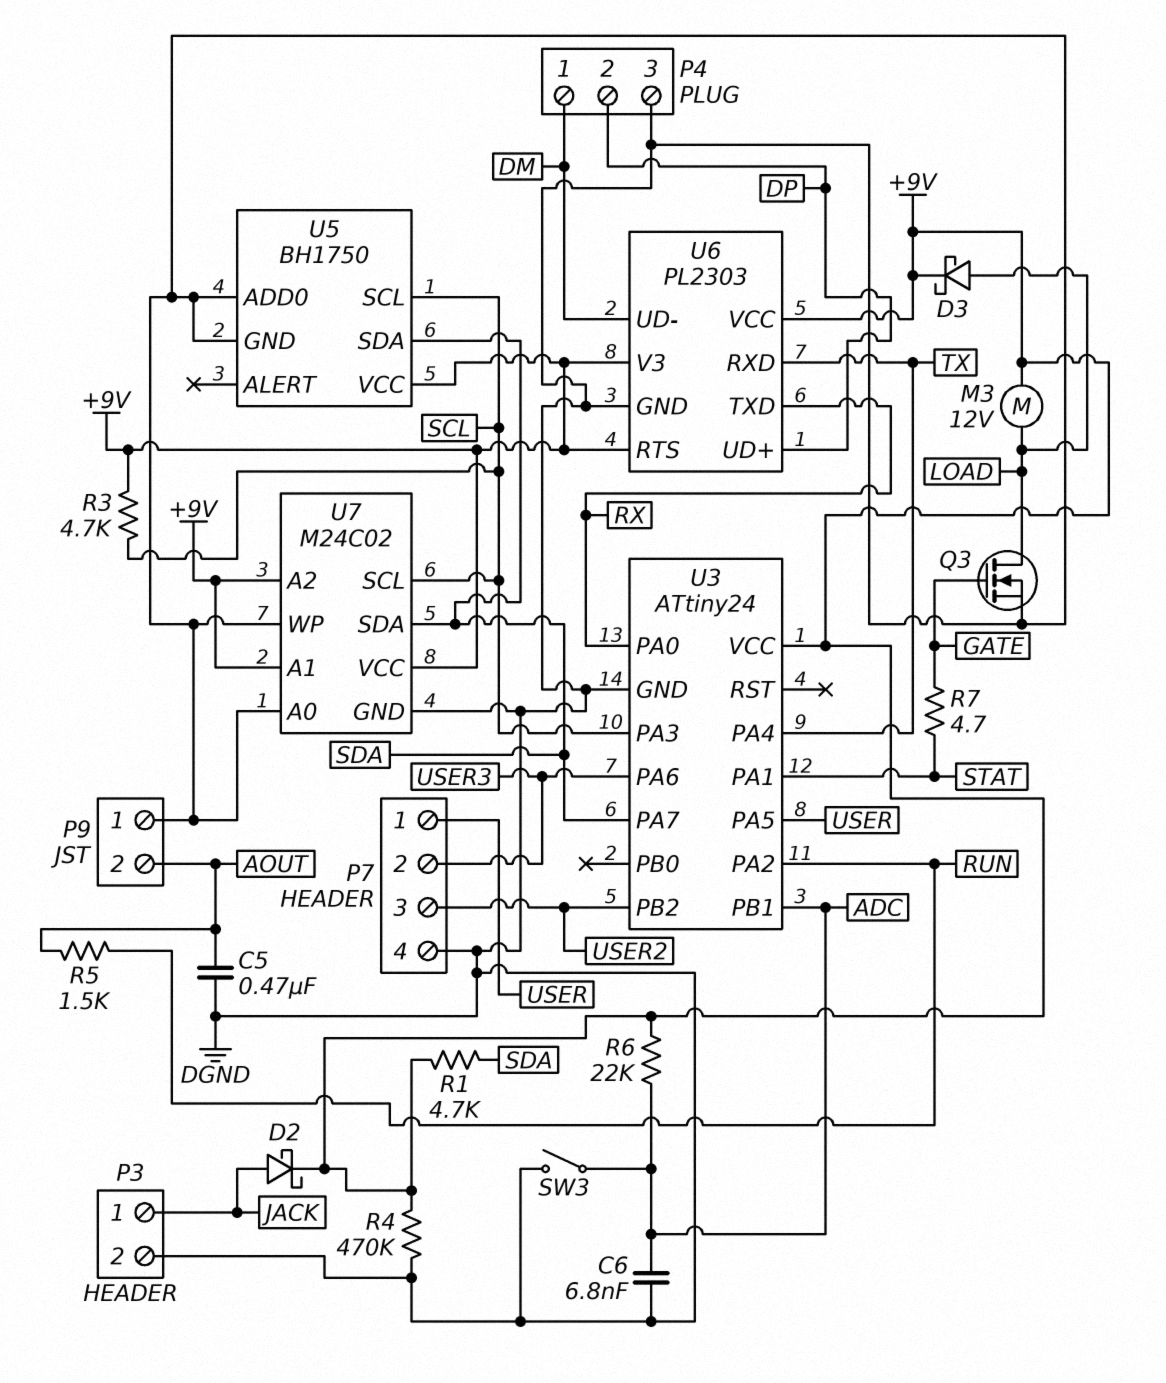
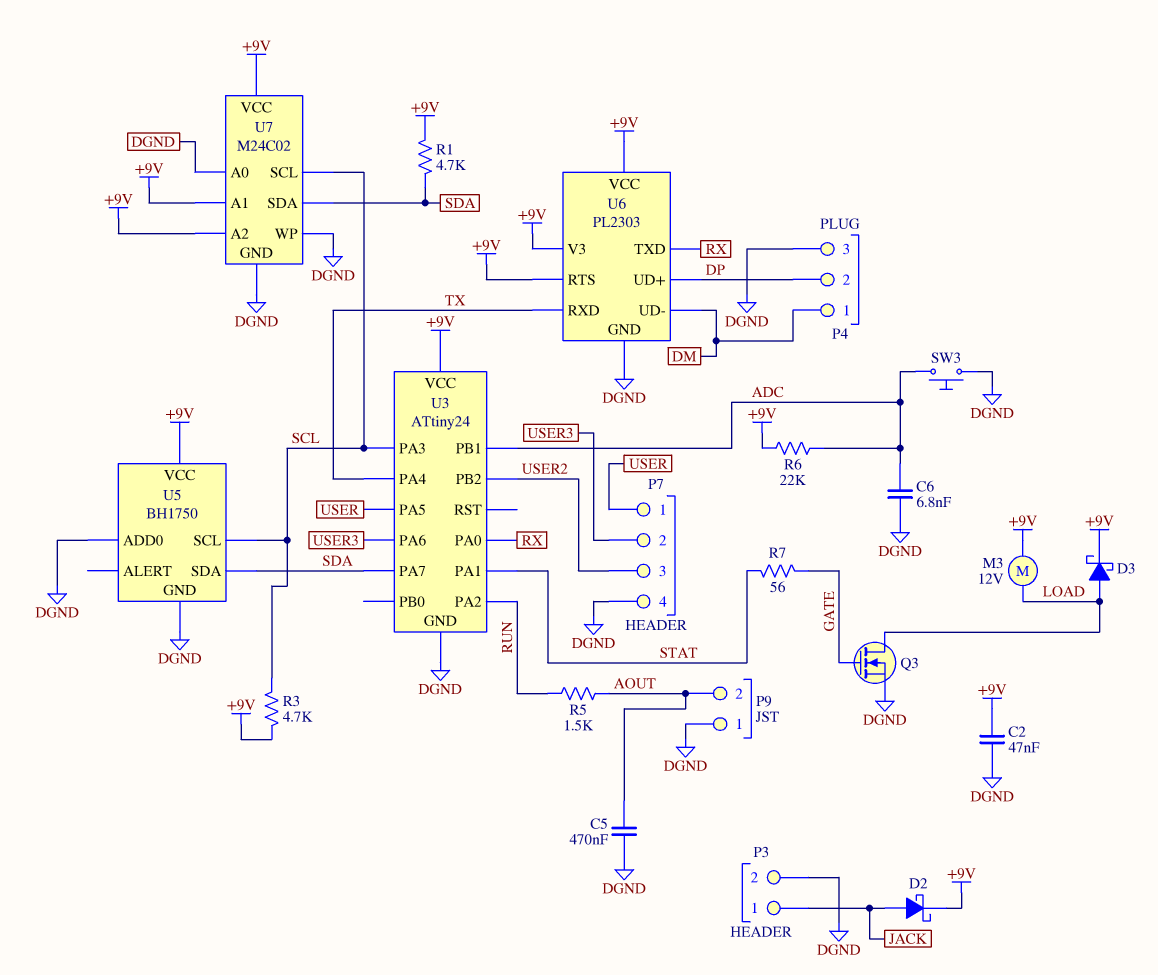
C2: none -> 47nF (+9V, DGND)
R4: 470k (+9V, DGND) -> none
R7: 4.7 (GATE, STAT) -> 56 (GATE, STAT)
SW3: switch (ADC, DGND) -> button (ADC, DGND)

